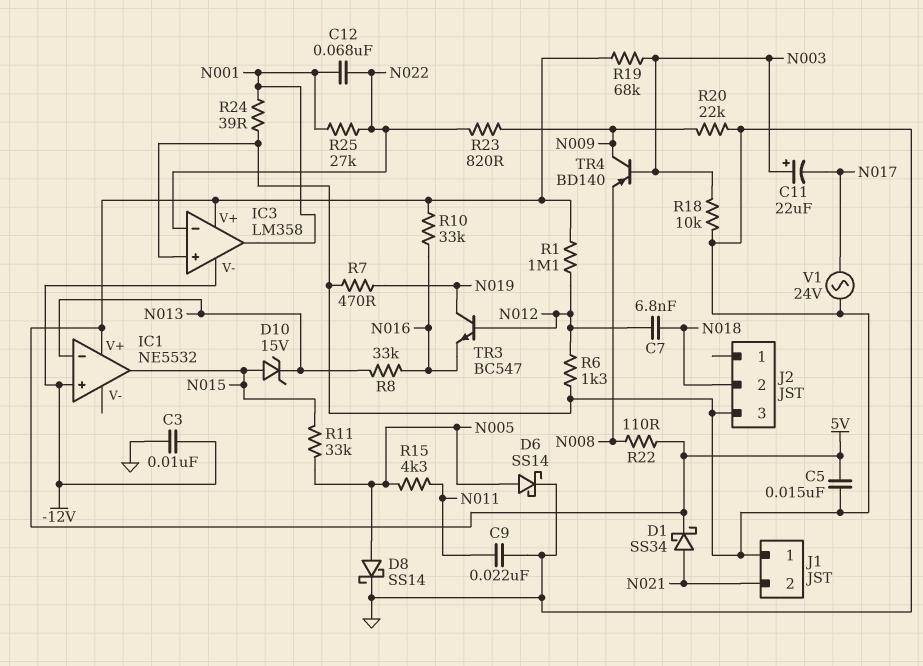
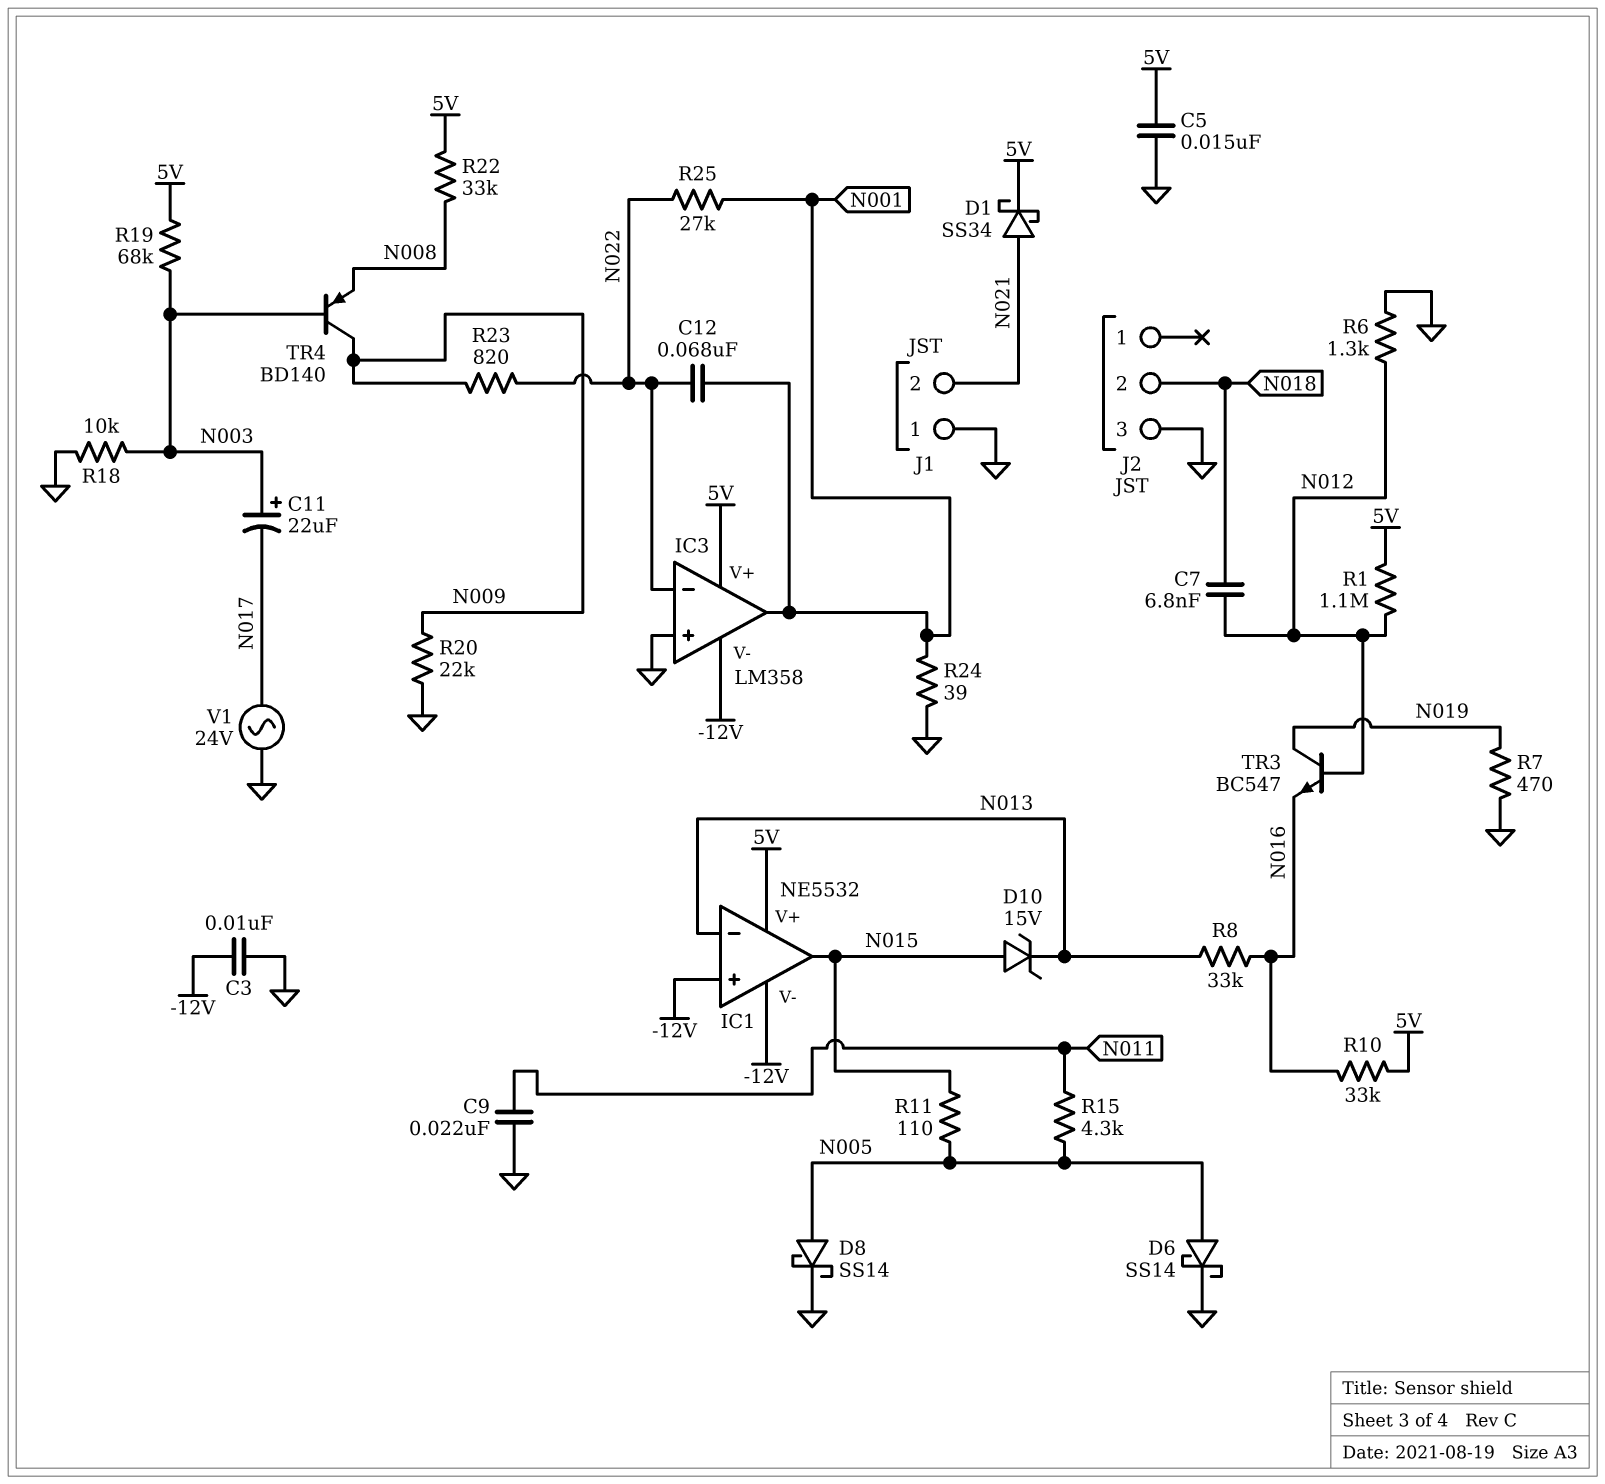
IC1 pin V-: none -> -12V
R11: 33k (N005, N015) -> 110 (N005, N015)
R22: 110 (5V, N008) -> 33k (5V, N008)

